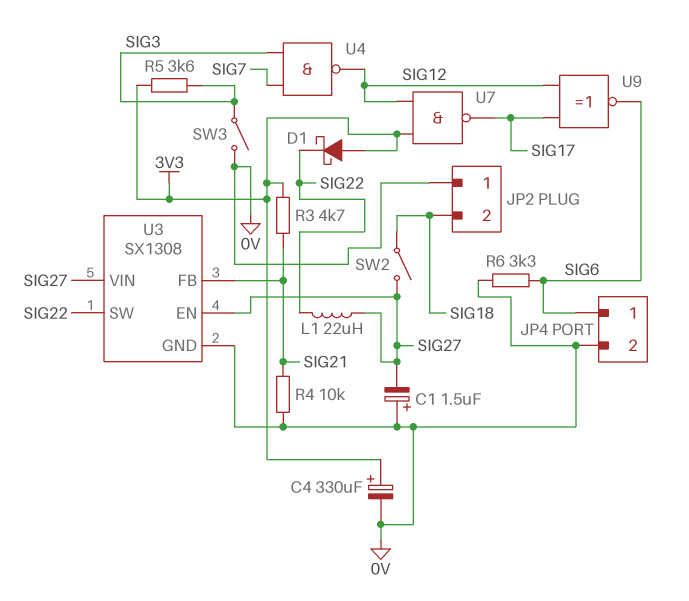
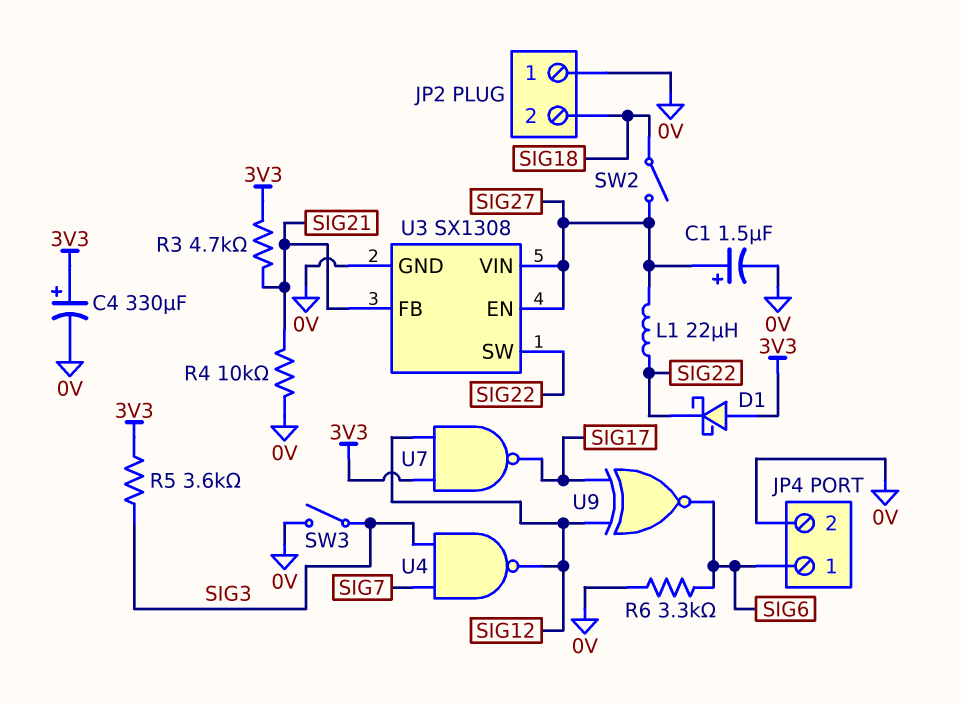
C1: 1.5uF (plus 0V, minus SIG27) -> 1.5uF (plus SIG27, minus 0V)

